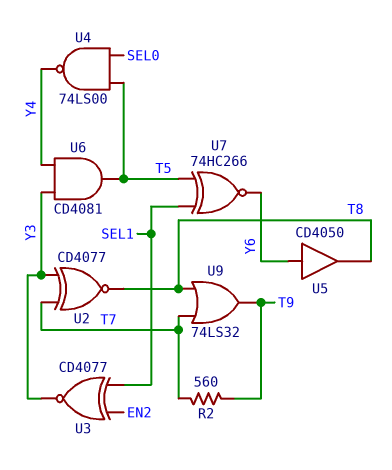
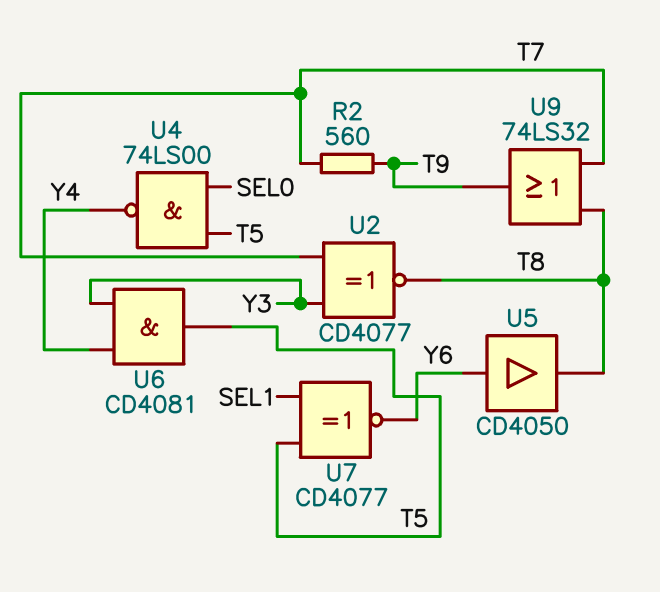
U3: XNOR CD4077 (in EN2, in SEL1, out Y3) -> none
U7: XNOR 74HC266 (in SEL1, in T5, out Y6) -> XNOR CD4077 (in SEL1, in T5, out Y6)

